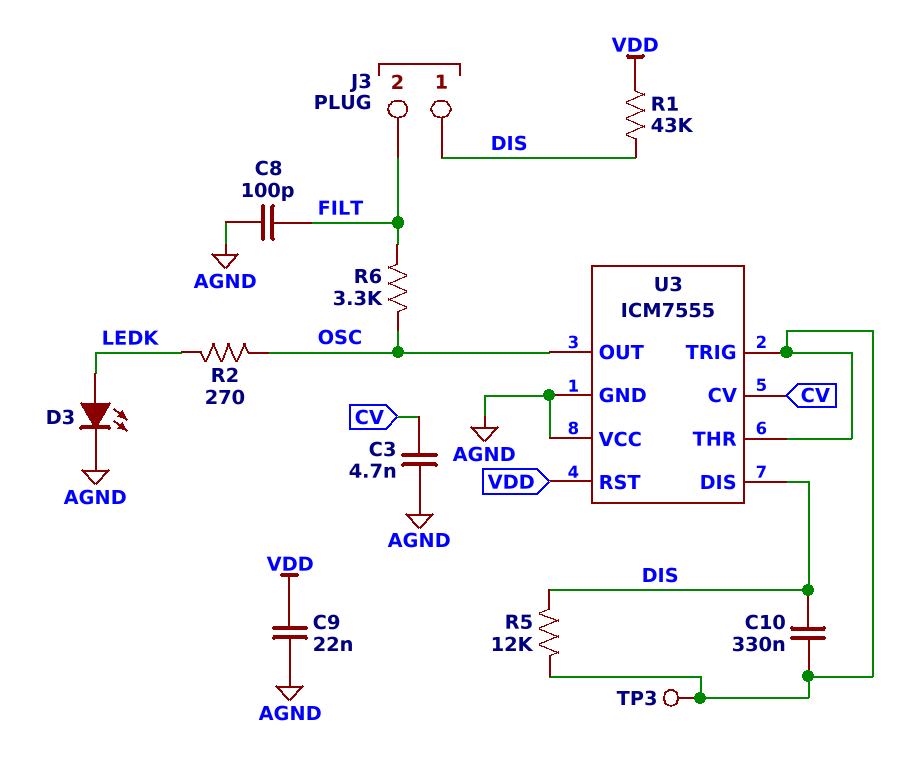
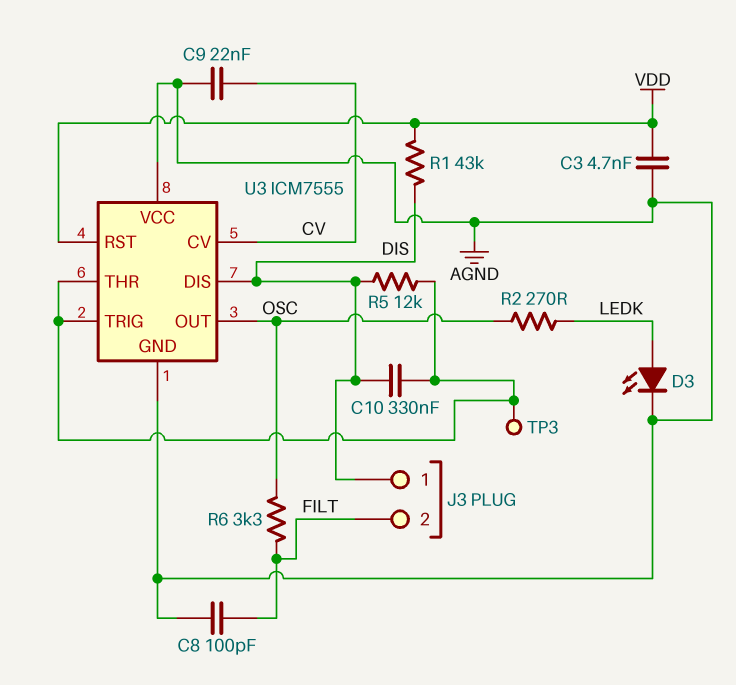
C3: 4.7nF (AGND, CV) -> 4.7nF (AGND, VDD)
C9: 22nF (AGND, VDD) -> 22nF (AGND, CV)

